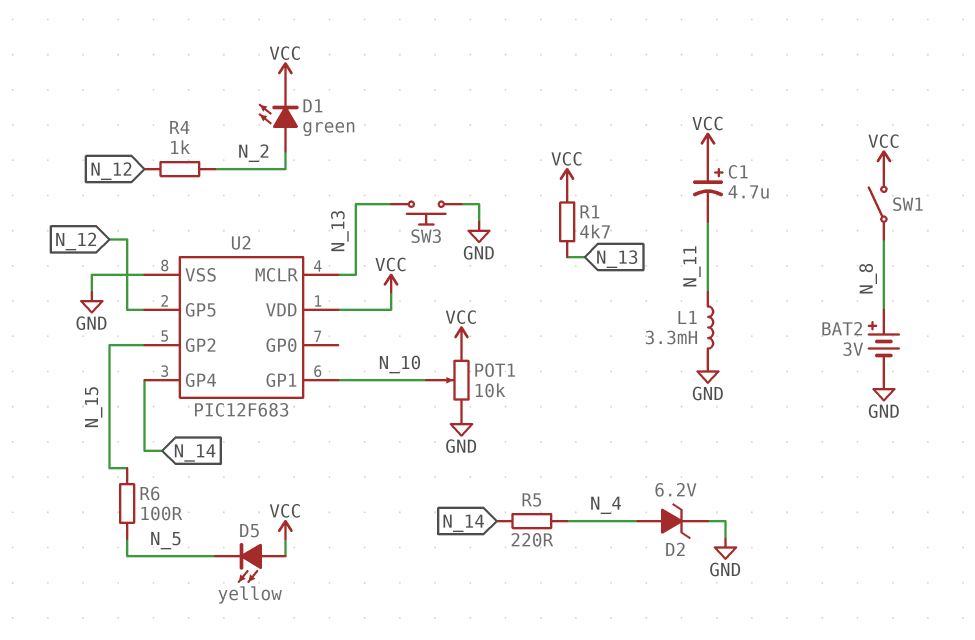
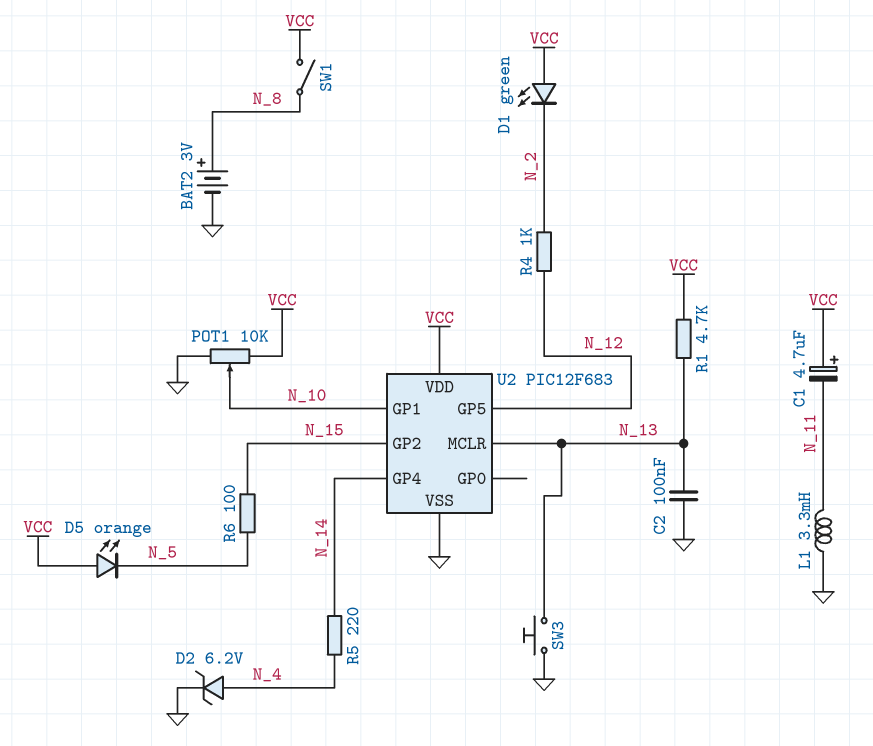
C2: none -> 100nF (GND, N_13)
D1: LED green (A N_2, K VCC) -> LED green (A VCC, K N_2)
D5: LED yellow (A VCC, K N_5) -> LED orange (A VCC, K N_5)

